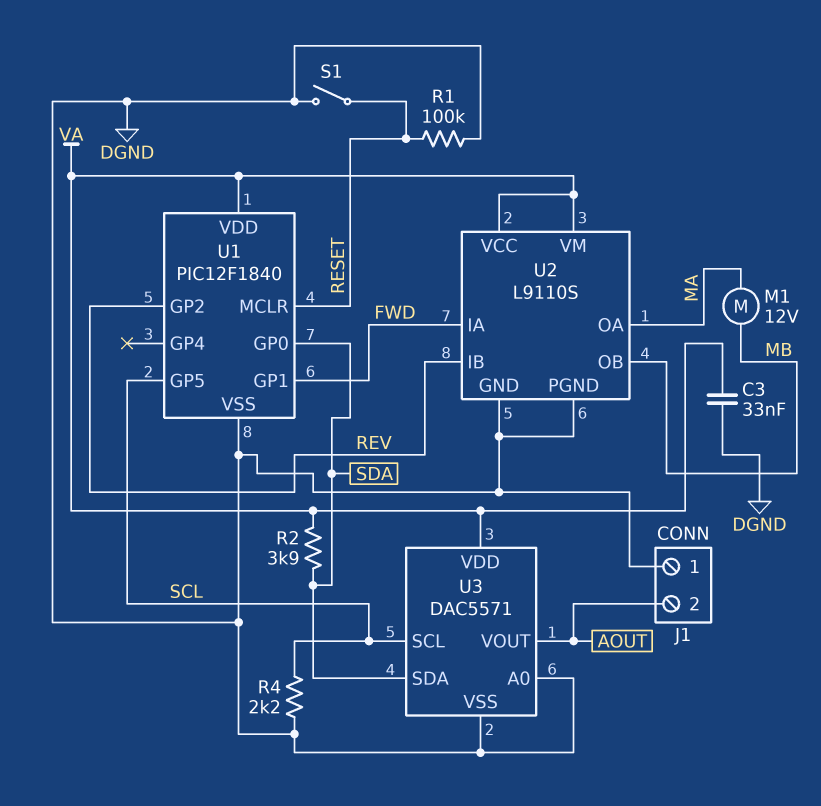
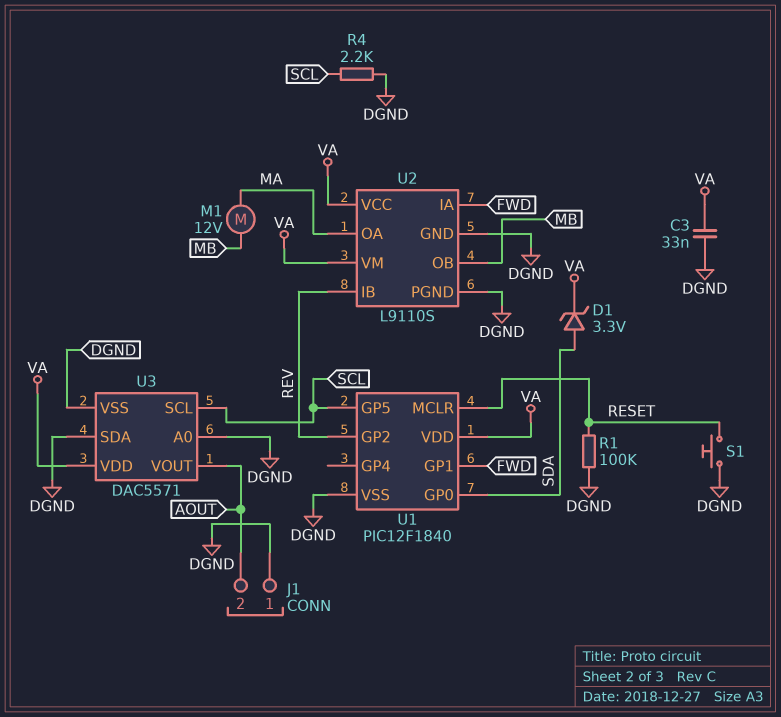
D1: none -> zener 3.3V (A SDA, K VA)
R2: 3.9k (SDA, VA) -> none
S1: switch (DGND, RESET) -> button (DGND, RESET)
U3 pin SDA: SDA -> DGND

